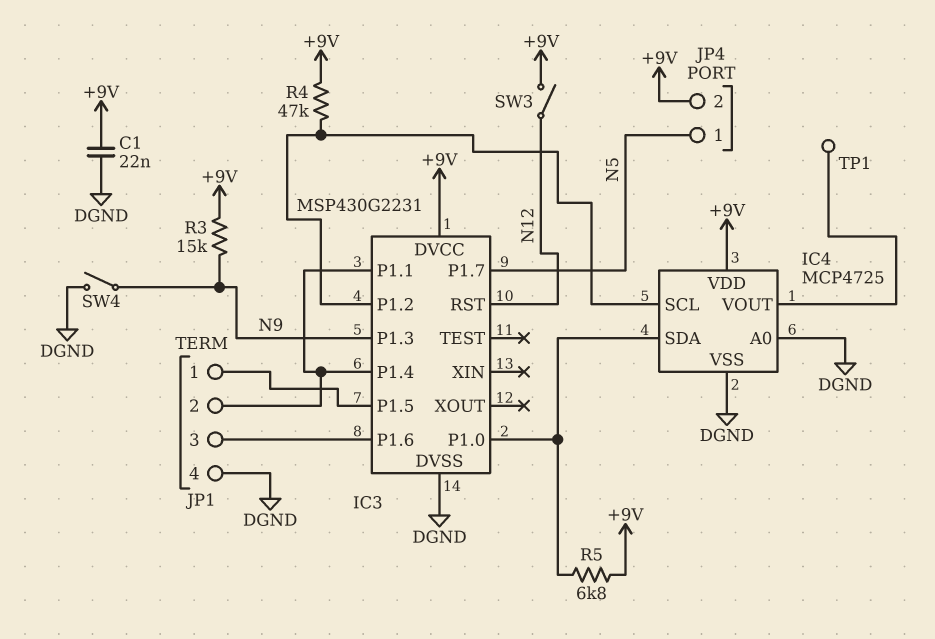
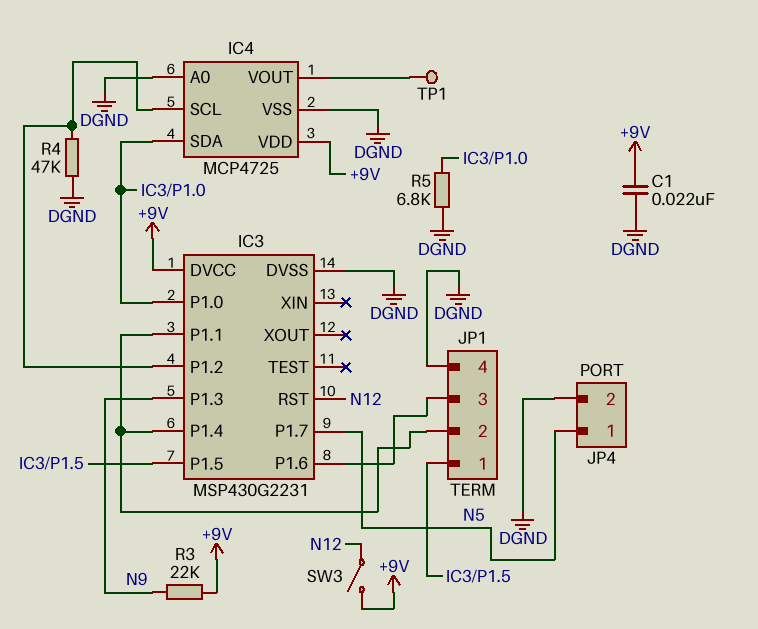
JP4 pin 2: +9V -> DGND
R3: 15k (+9V, N9) -> 22k (+9V, N9)
R4: 47k (+9V, IC3/P1.2) -> 47k (DGND, IC3/P1.2)
R5: 6.8k (+9V, IC3/P1.0) -> 6.8k (DGND, IC3/P1.0)
SW4: switch (DGND, N9) -> none

